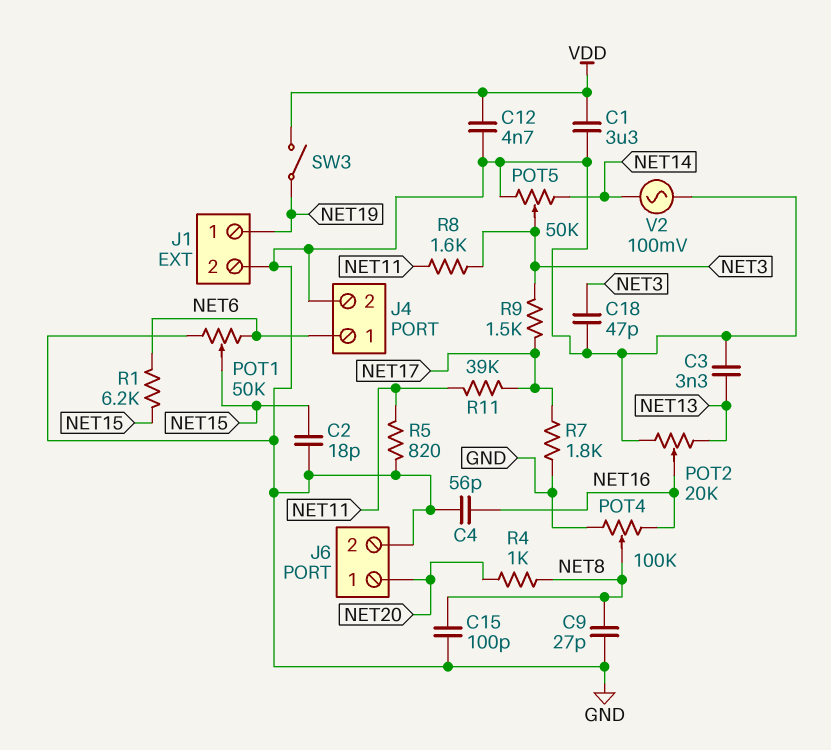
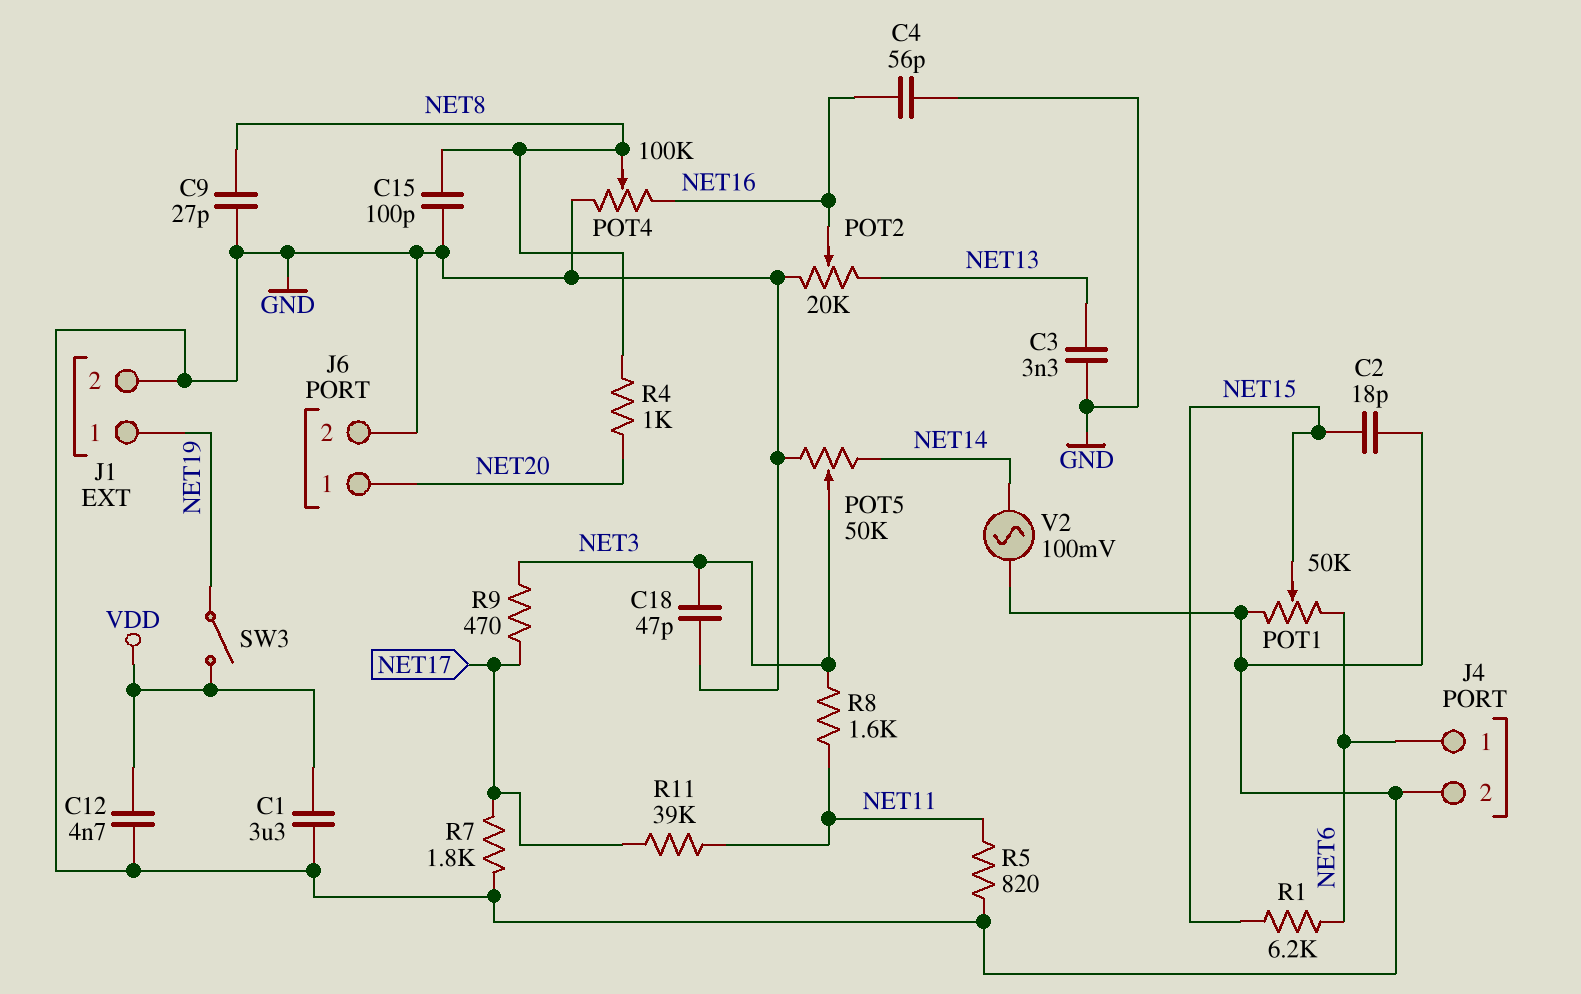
R9: 1.5k (NET3, NET17) -> 470 (NET3, NET17)

